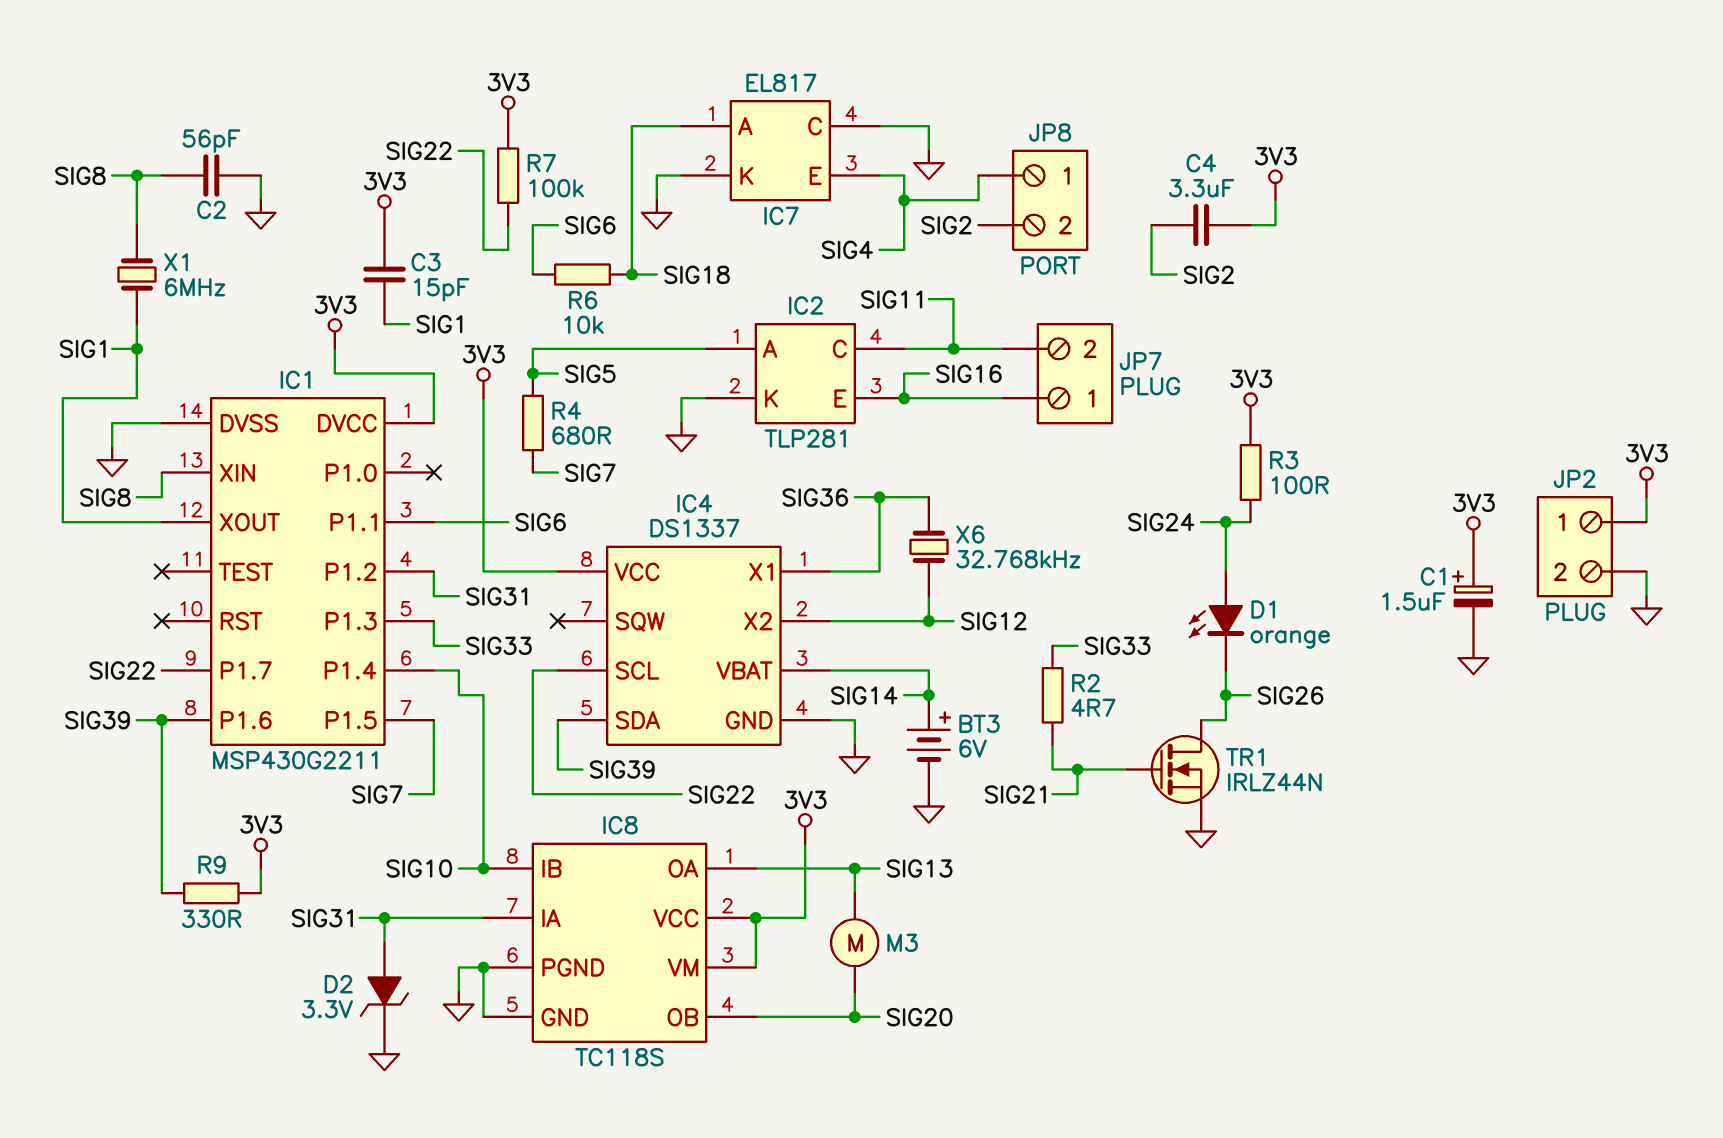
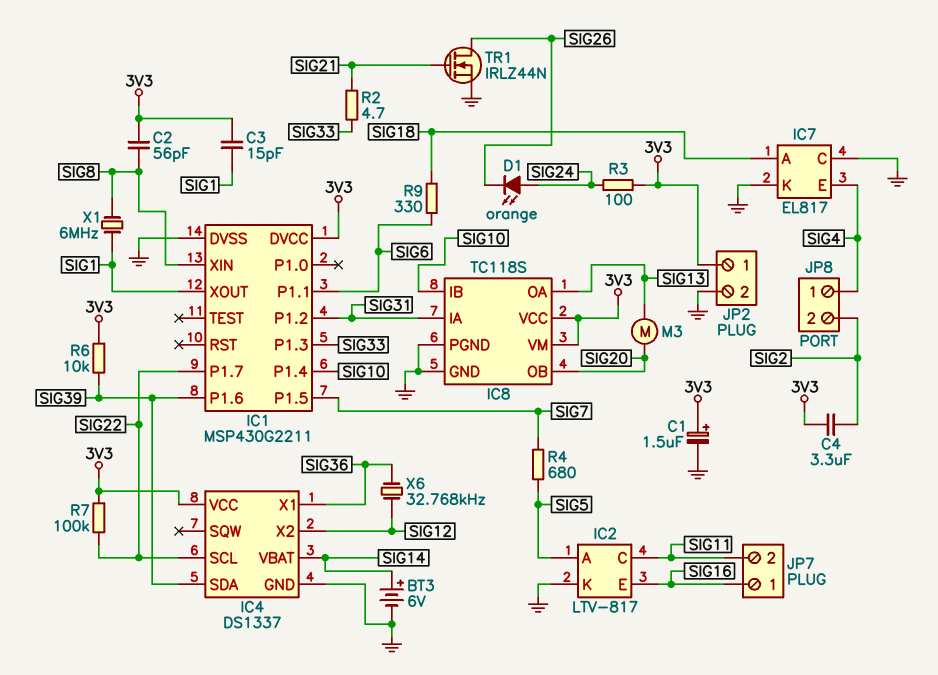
C2: 56pF (GND, SIG8) -> 56pF (3V3, SIG8)
D2: zener 3.3V (A SIG31, K GND) -> none
IC2: TLP281 -> LTV-817
R6: 10k (SIG6, SIG18) -> 10k (3V3, SIG39)
R9: 330 (3V3, SIG39) -> 330 (SIG6, SIG18)

